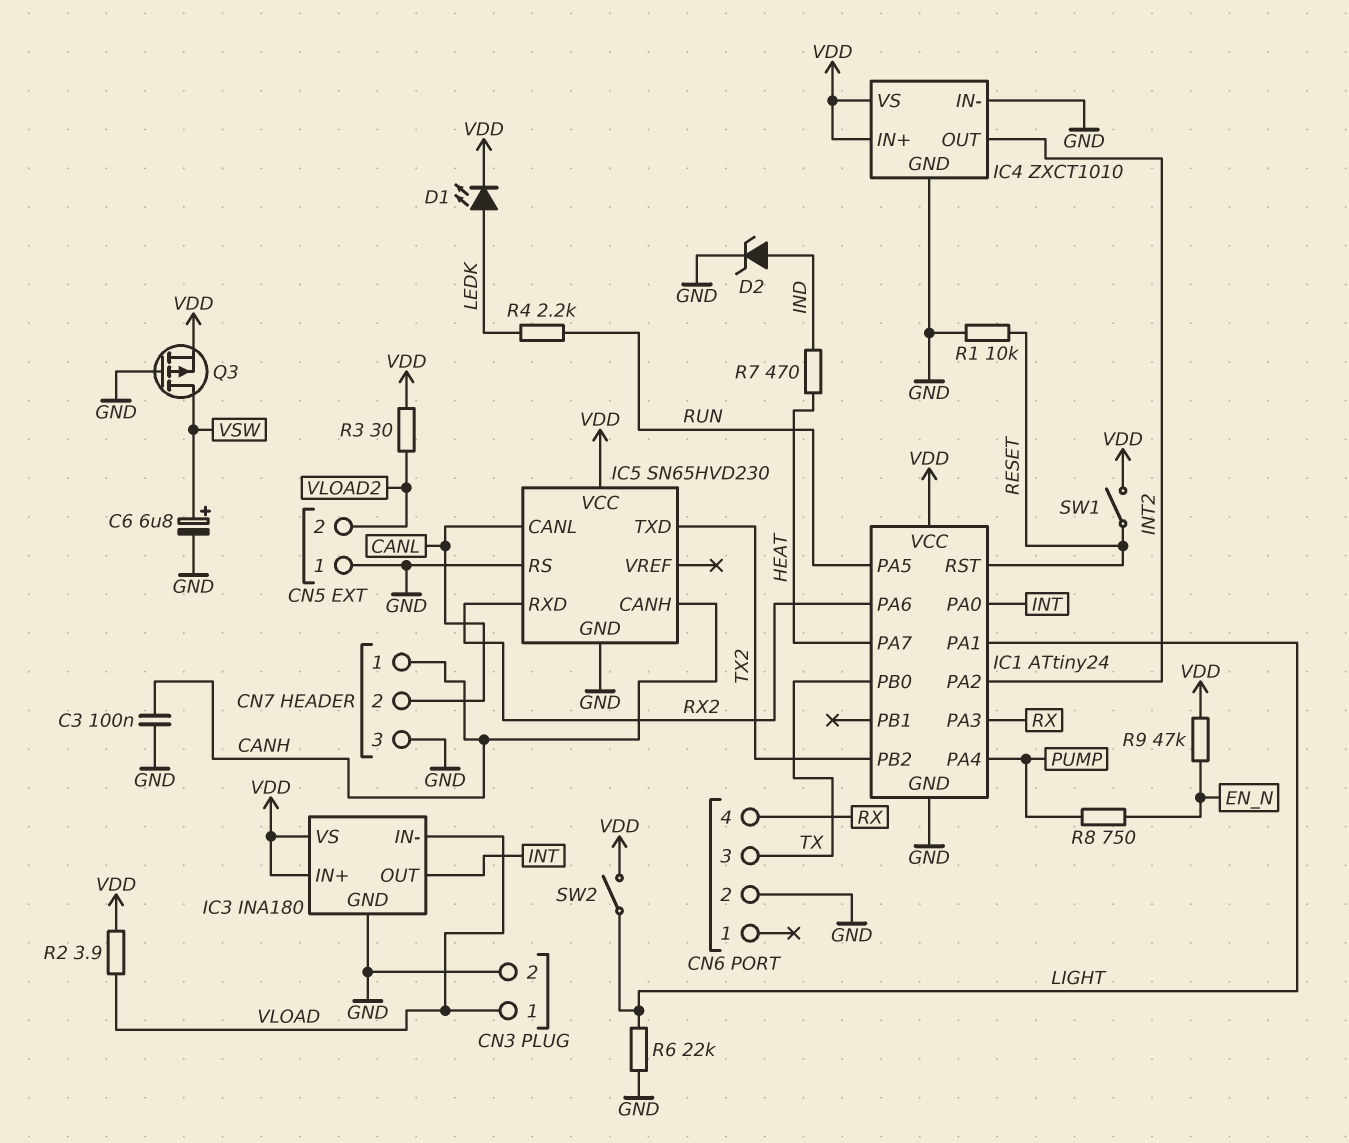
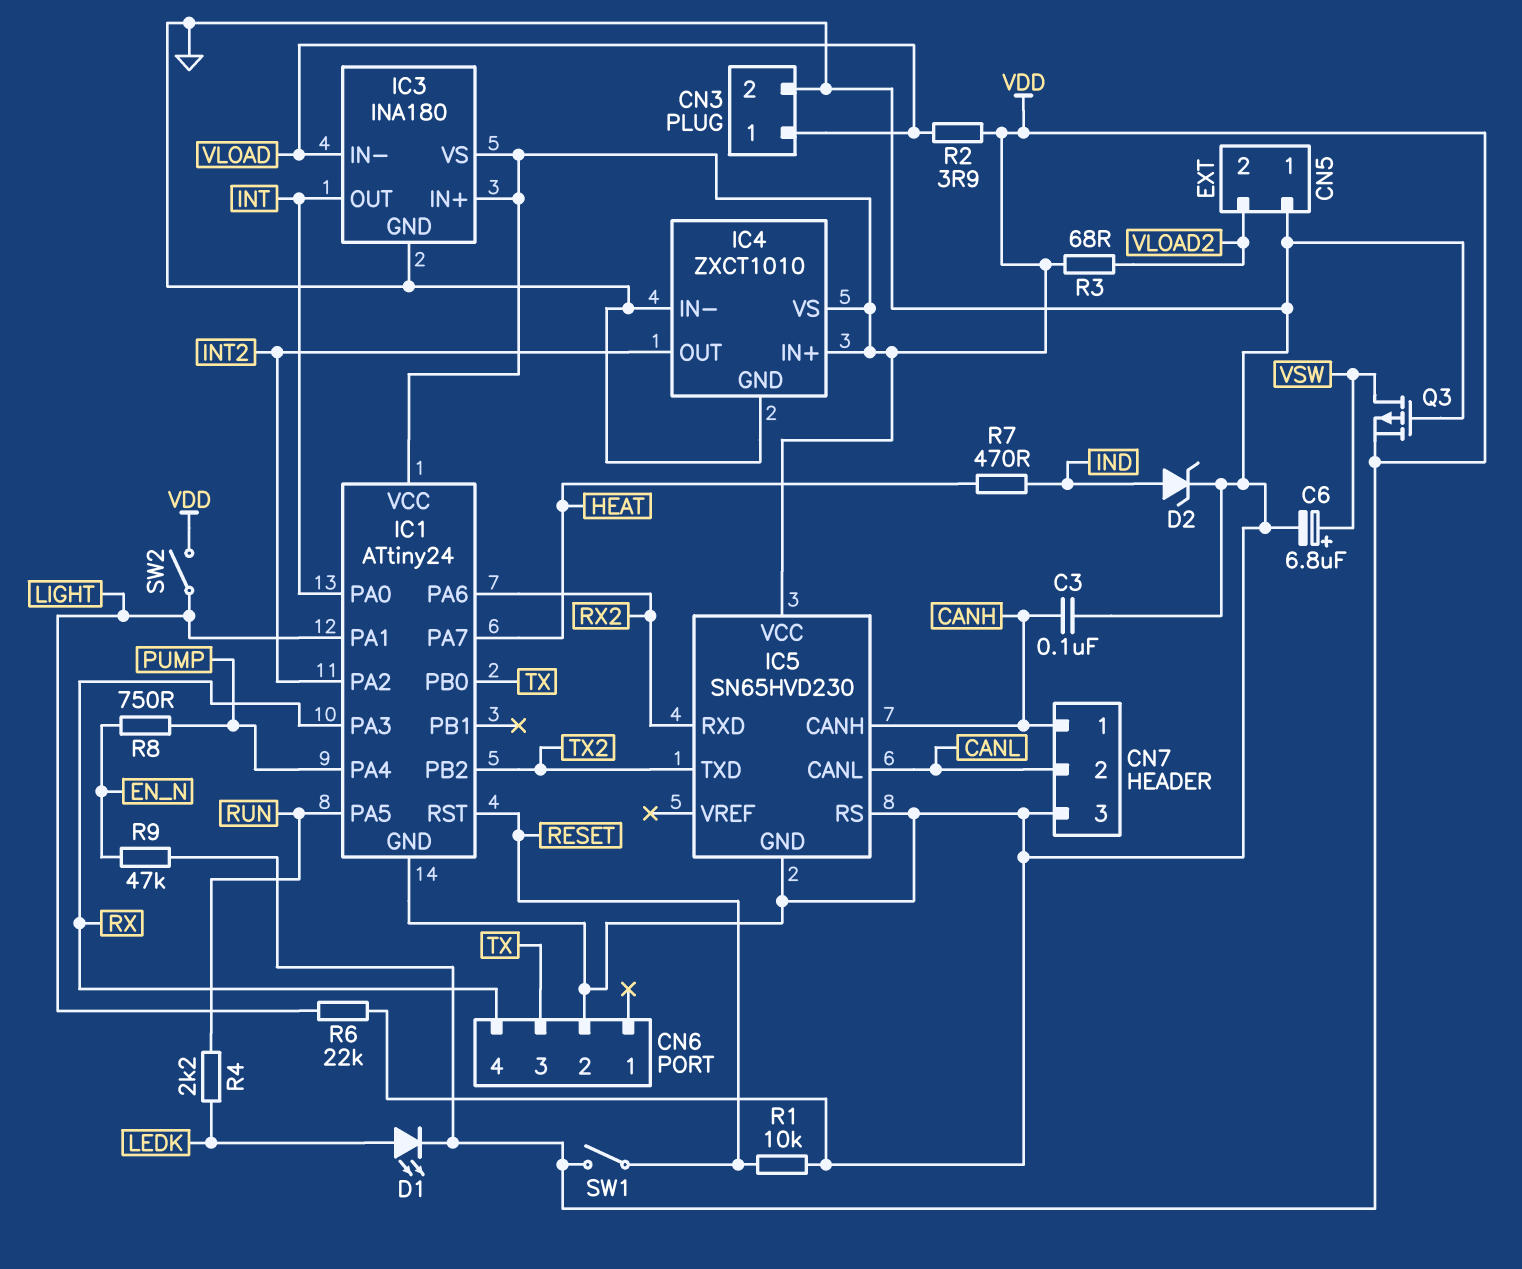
R3: 30 (VDD, VLOAD2) -> 68 (VDD, VLOAD2)

